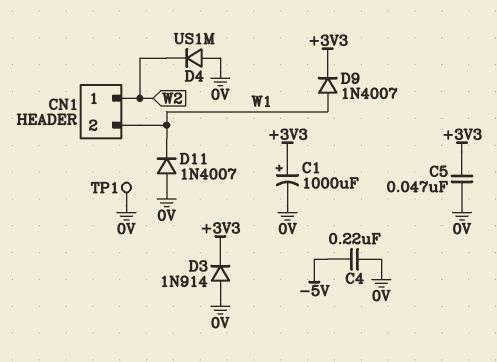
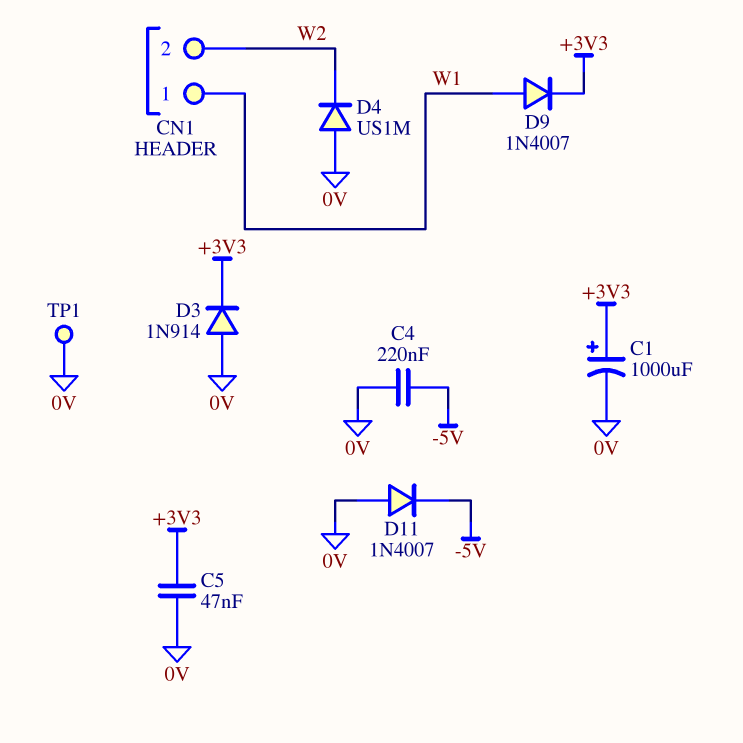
CN1 pin 1: W2 -> W1
CN1 pin 2: W1 -> W2
D11: diode 1N4007 (A 0V, K W1) -> diode 1N4007 (A 0V, K -5V)

